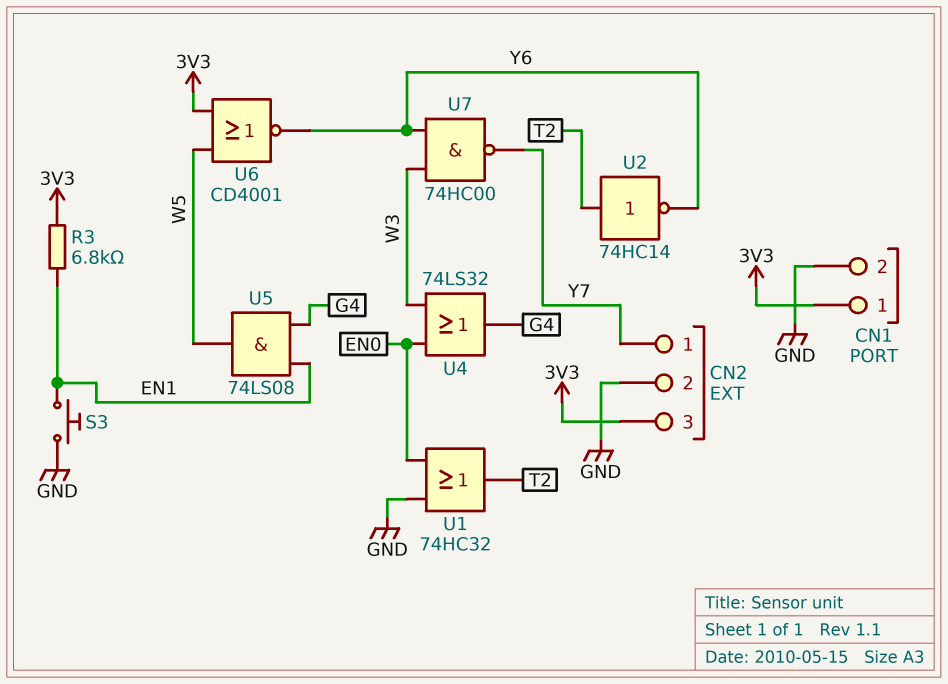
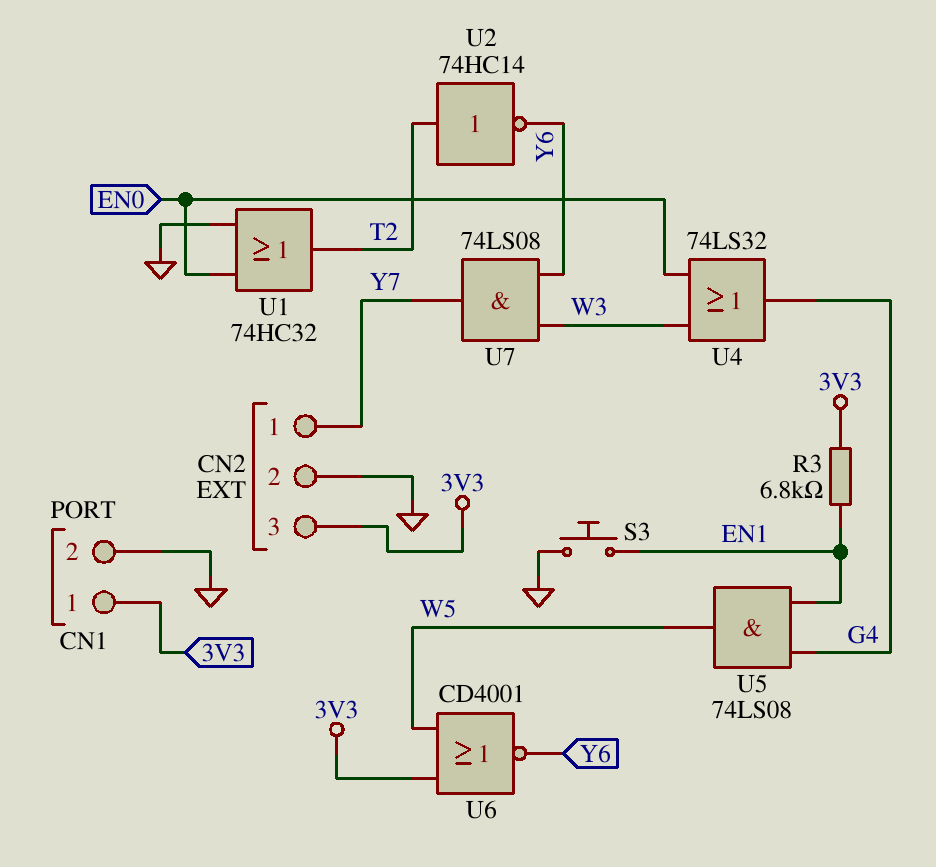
U7: NAND 74HC00 (in W3, in Y6, out Y7) -> AND 74LS08 (in W3, in Y6, out Y7)

